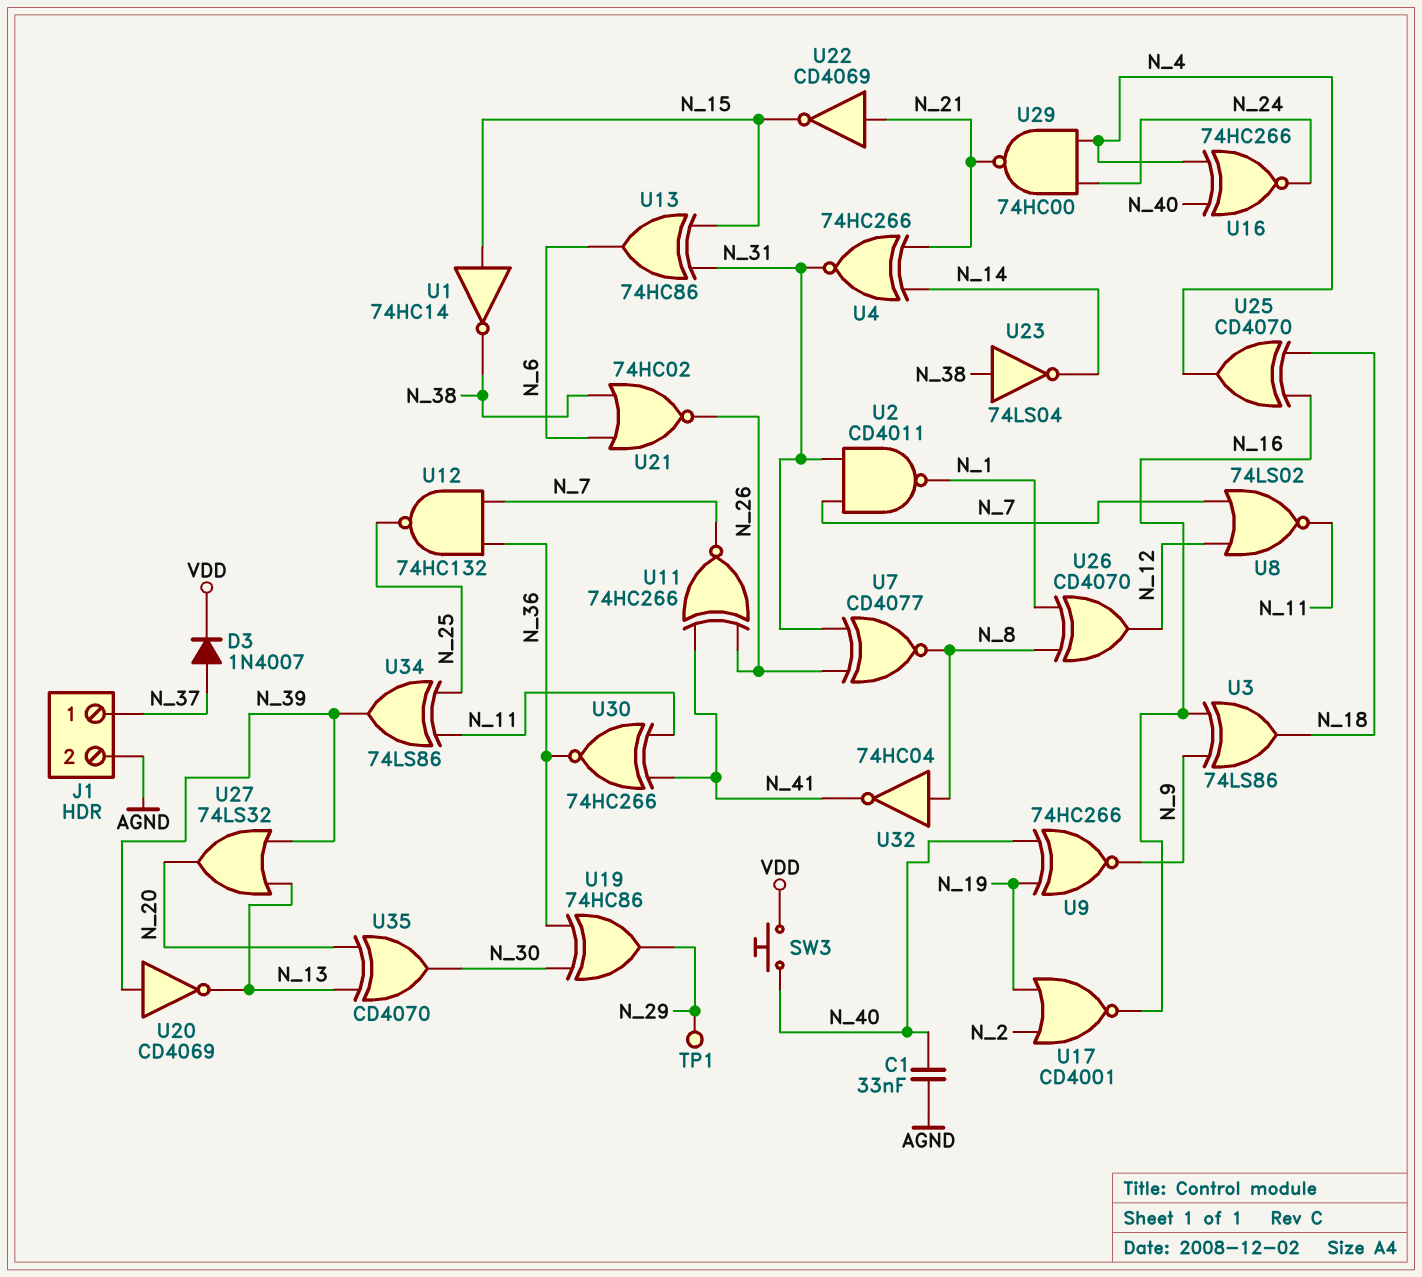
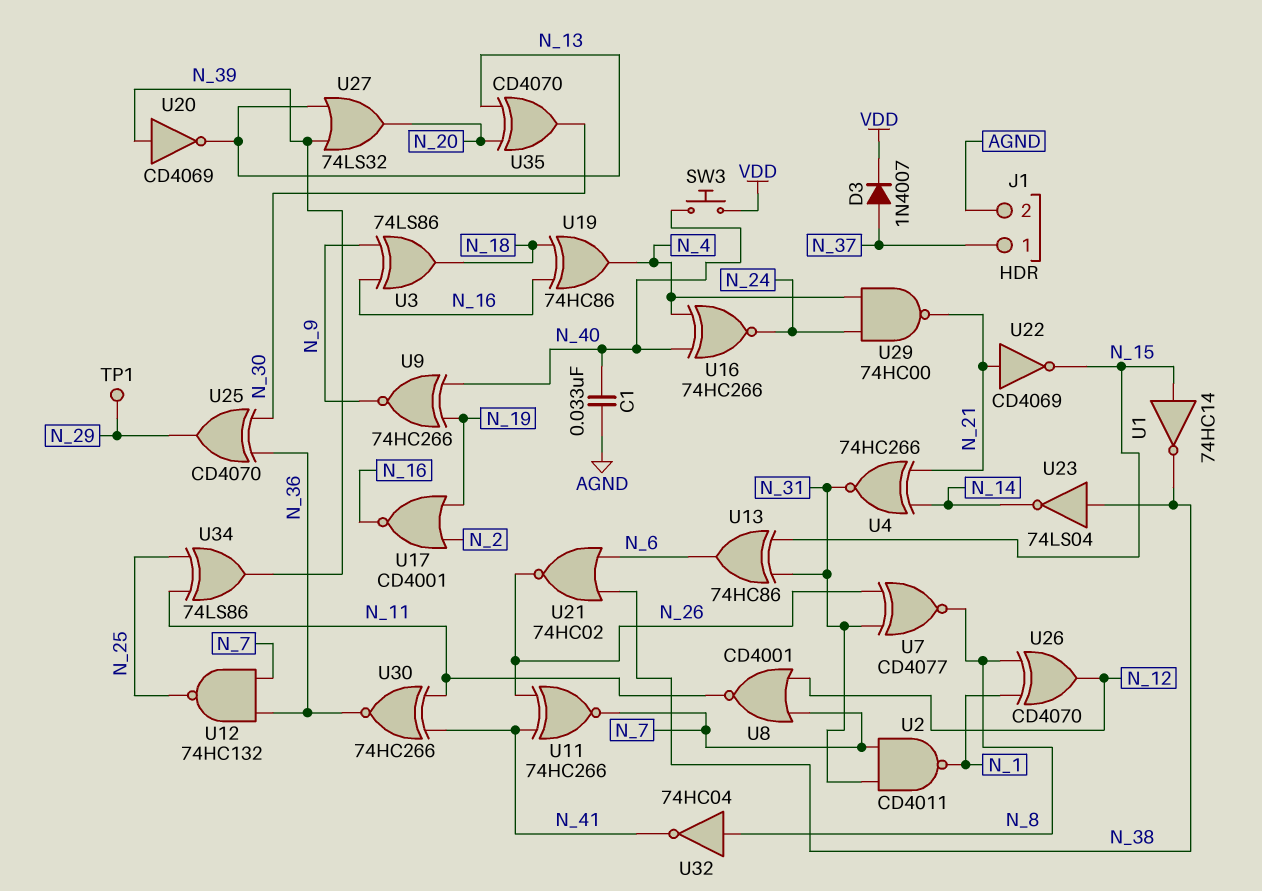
U8: NOR 74LS02 (in N_7, in N_12, out N_11) -> NOR CD4001 (in N_7, in N_12, out N_11)
U19: XOR 74HC86 (in N_30, in N_36, out N_29) -> XOR 74HC86 (in N_16, in N_18, out N_4)
U25: XOR CD4070 (in N_16, in N_18, out N_4) -> XOR CD4070 (in N_30, in N_36, out N_29)

